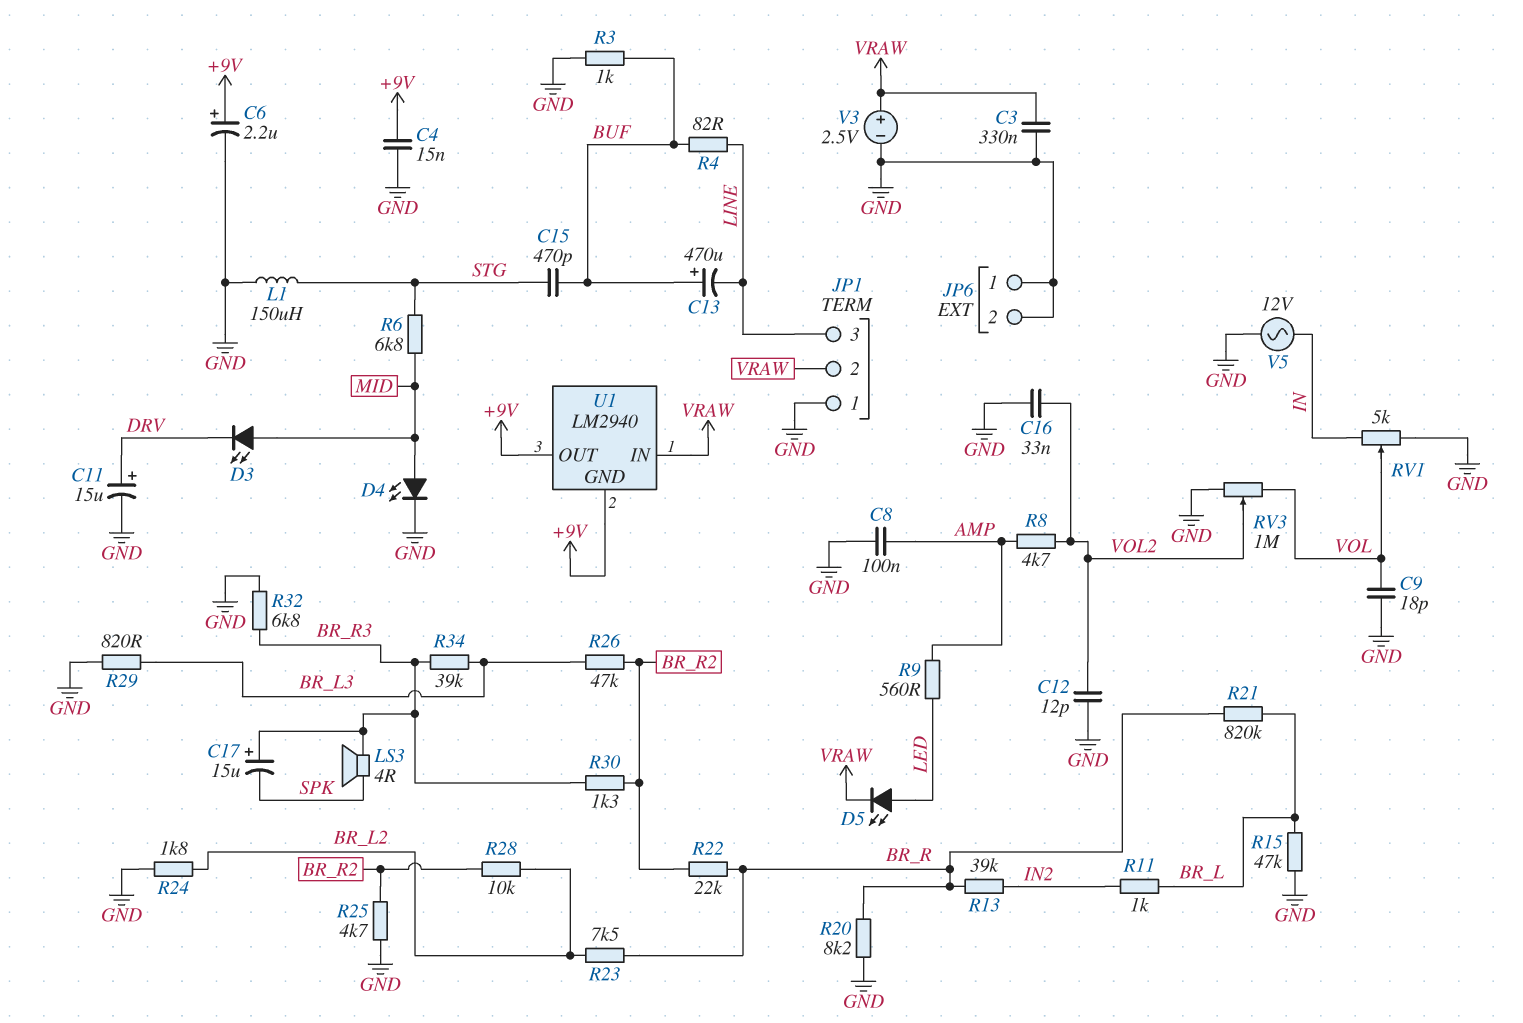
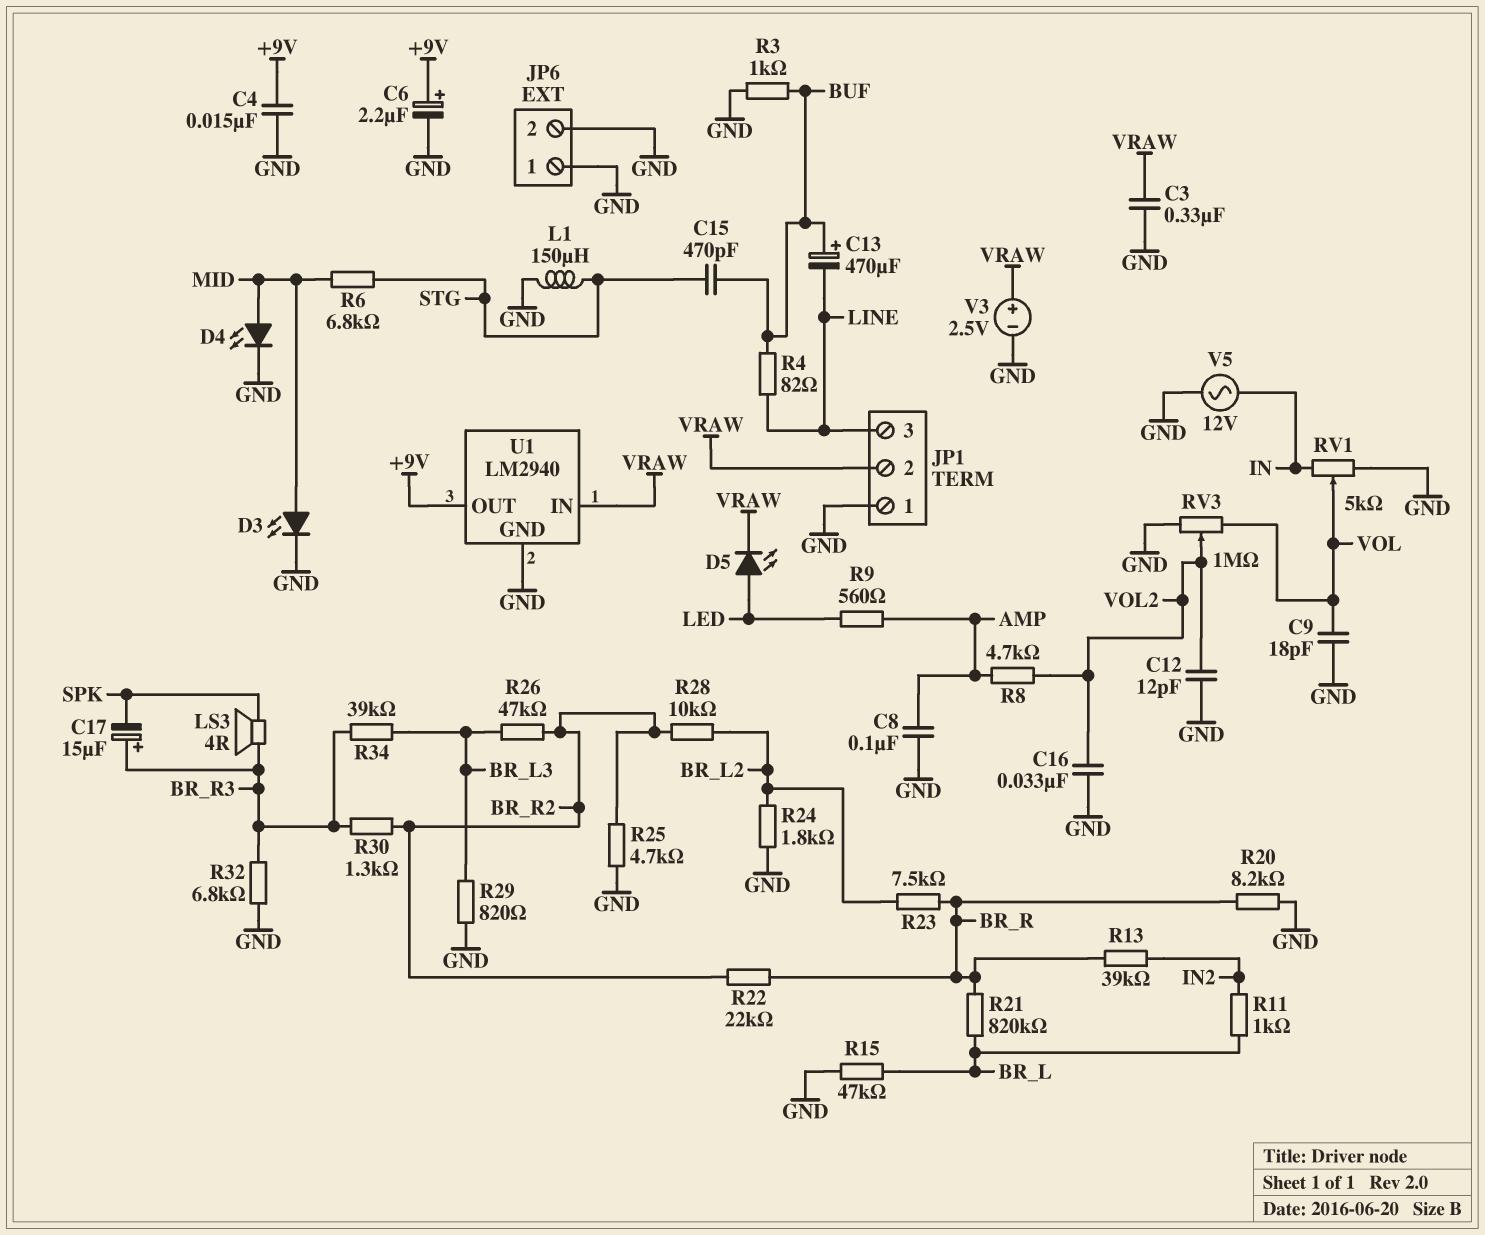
C11: 15uF (plus DRV, minus GND) -> none
D3: LED (A MID, K DRV) -> LED (A MID, K GND)
U1 pin GND: +9V -> GND

